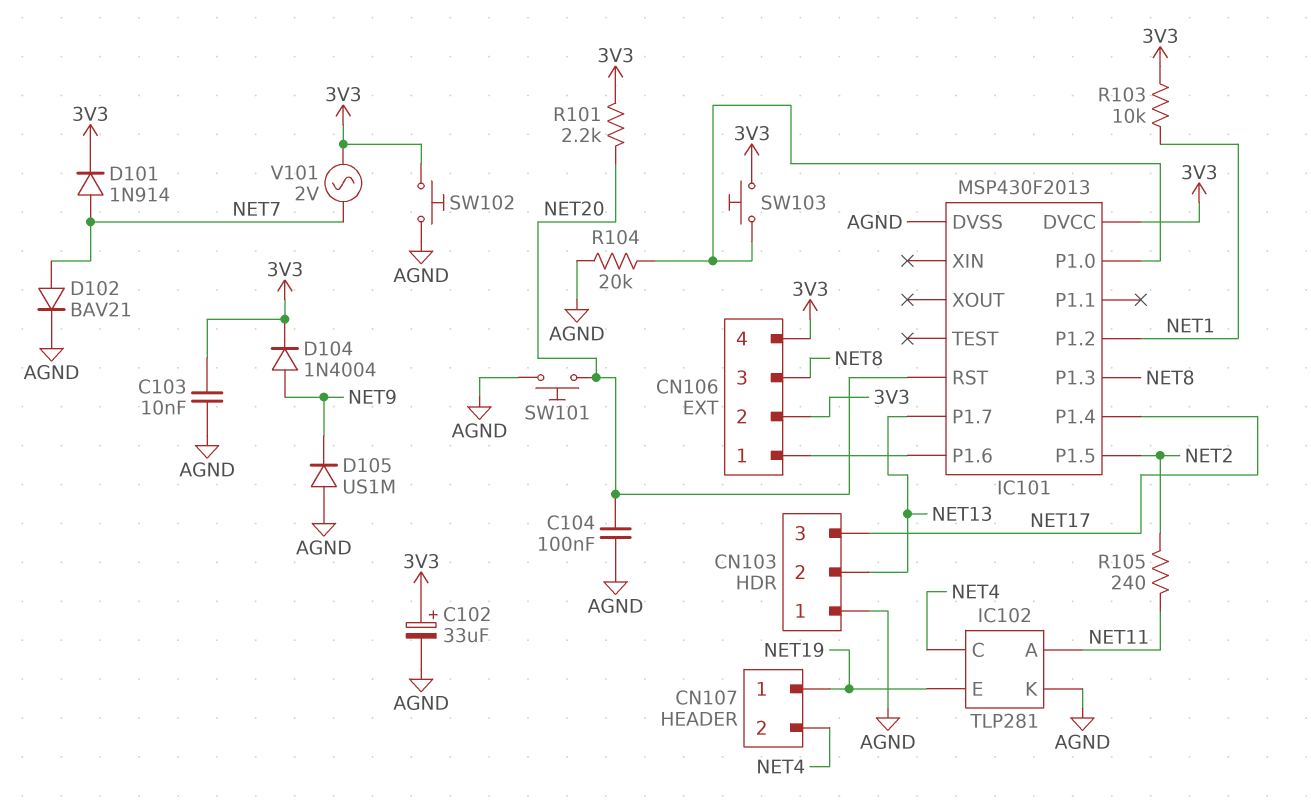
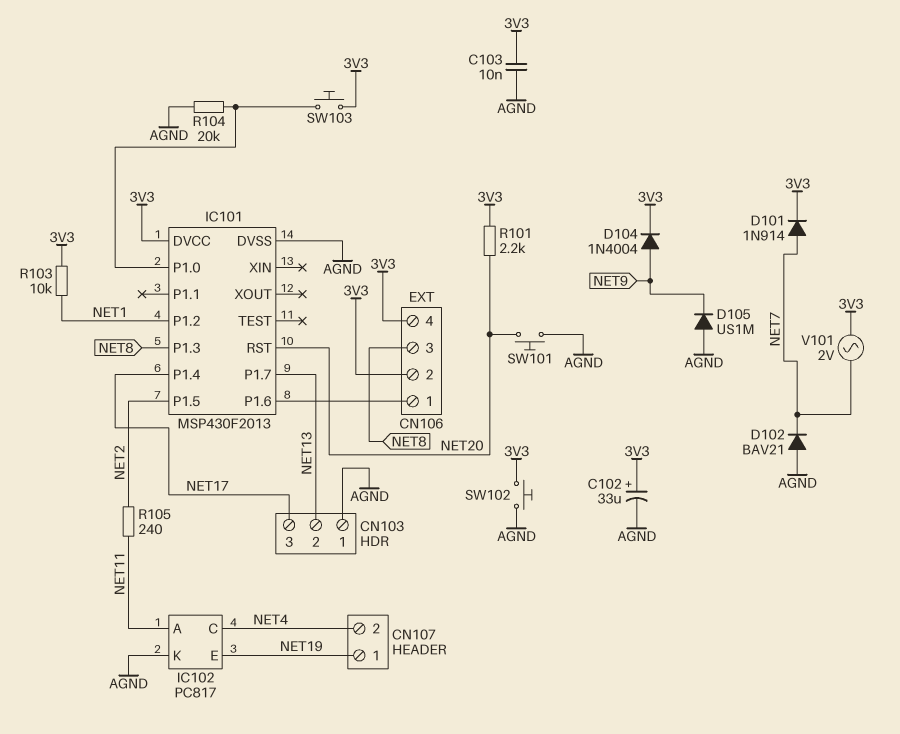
C104: 100nF (AGND, NET20) -> none
D102: diode BAV21 (A NET7, K AGND) -> diode BAV21 (A AGND, K NET7)
IC102: TLP281 -> PC817

